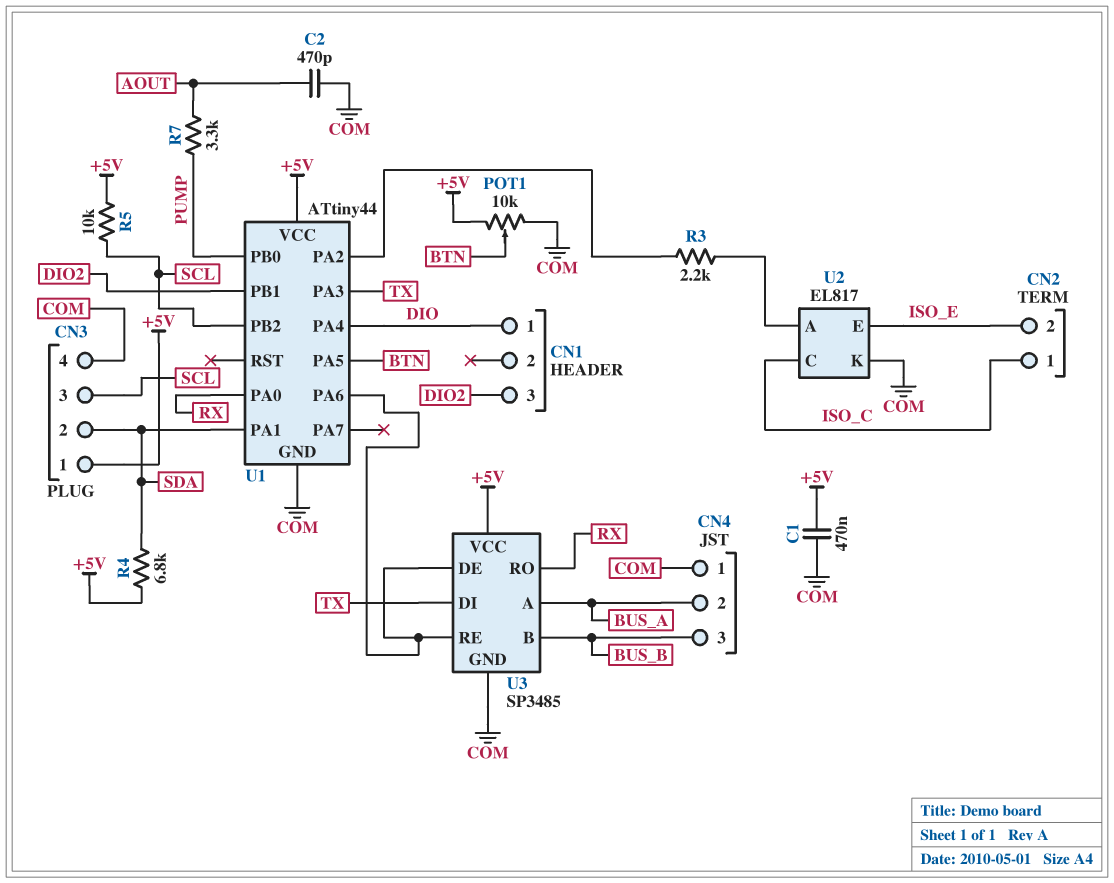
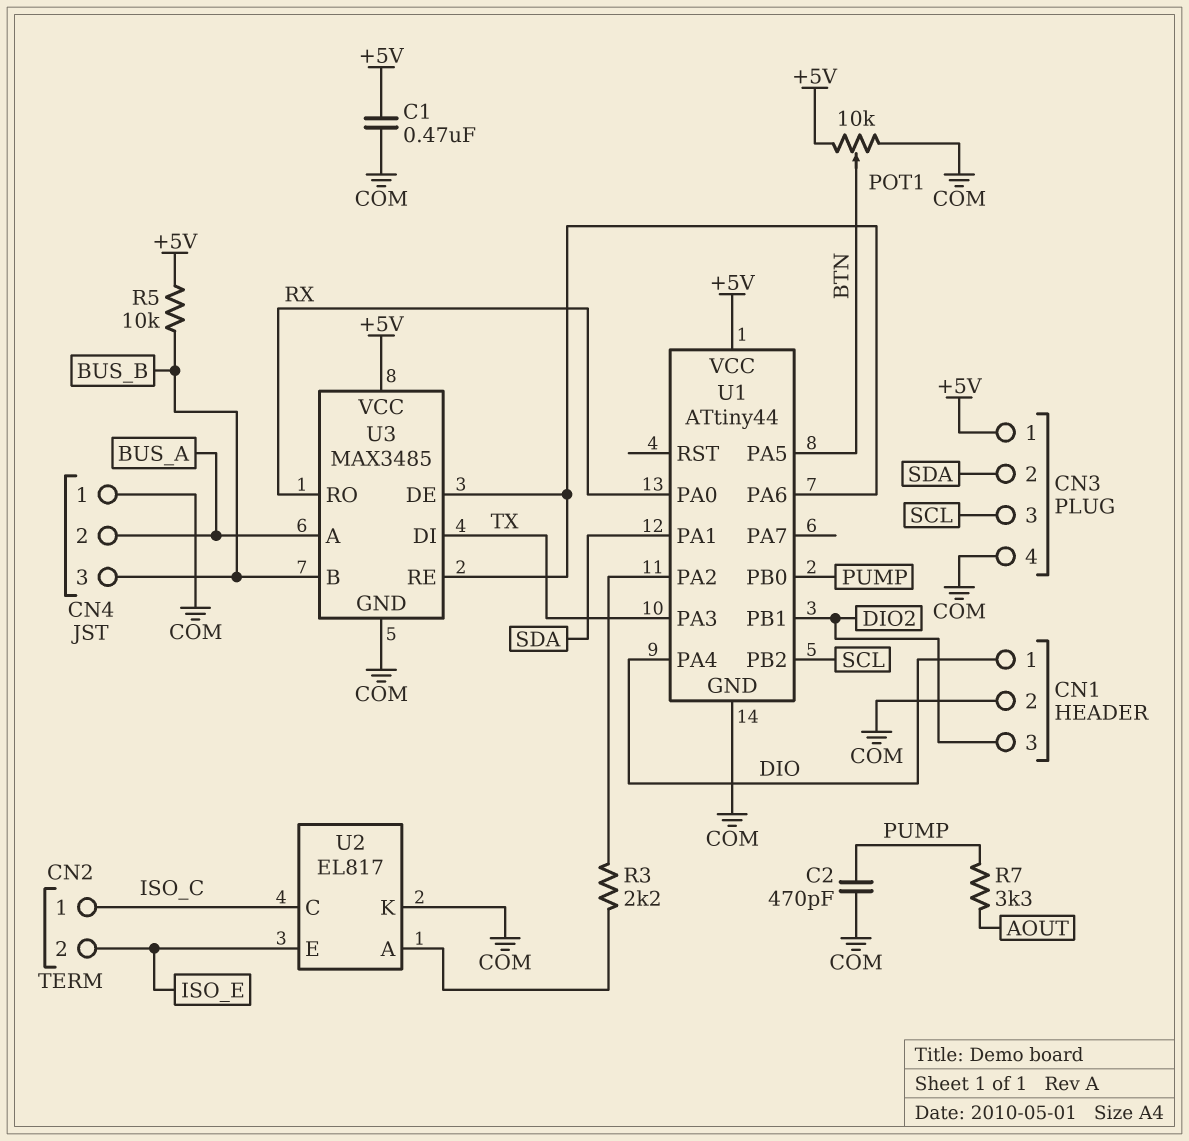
C2: 470pF (AOUT, COM) -> 470pF (COM, PUMP)
CN1 pin 2: none -> COM
R4: 6.8k (+5V, SDA) -> none
R5: 10k (+5V, SCL) -> 10k (+5V, BUS_B)
U3: SP3485 -> MAX3485

